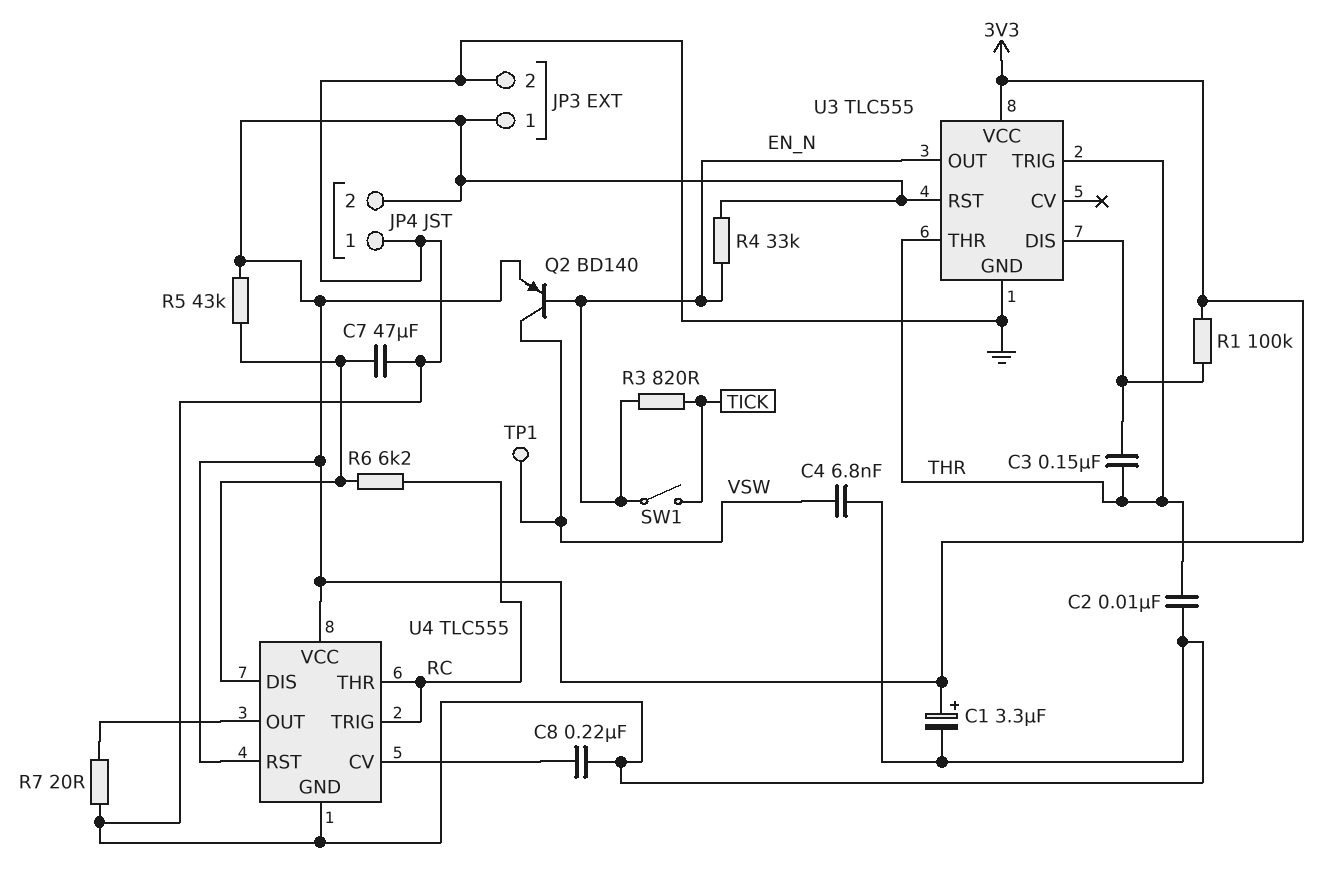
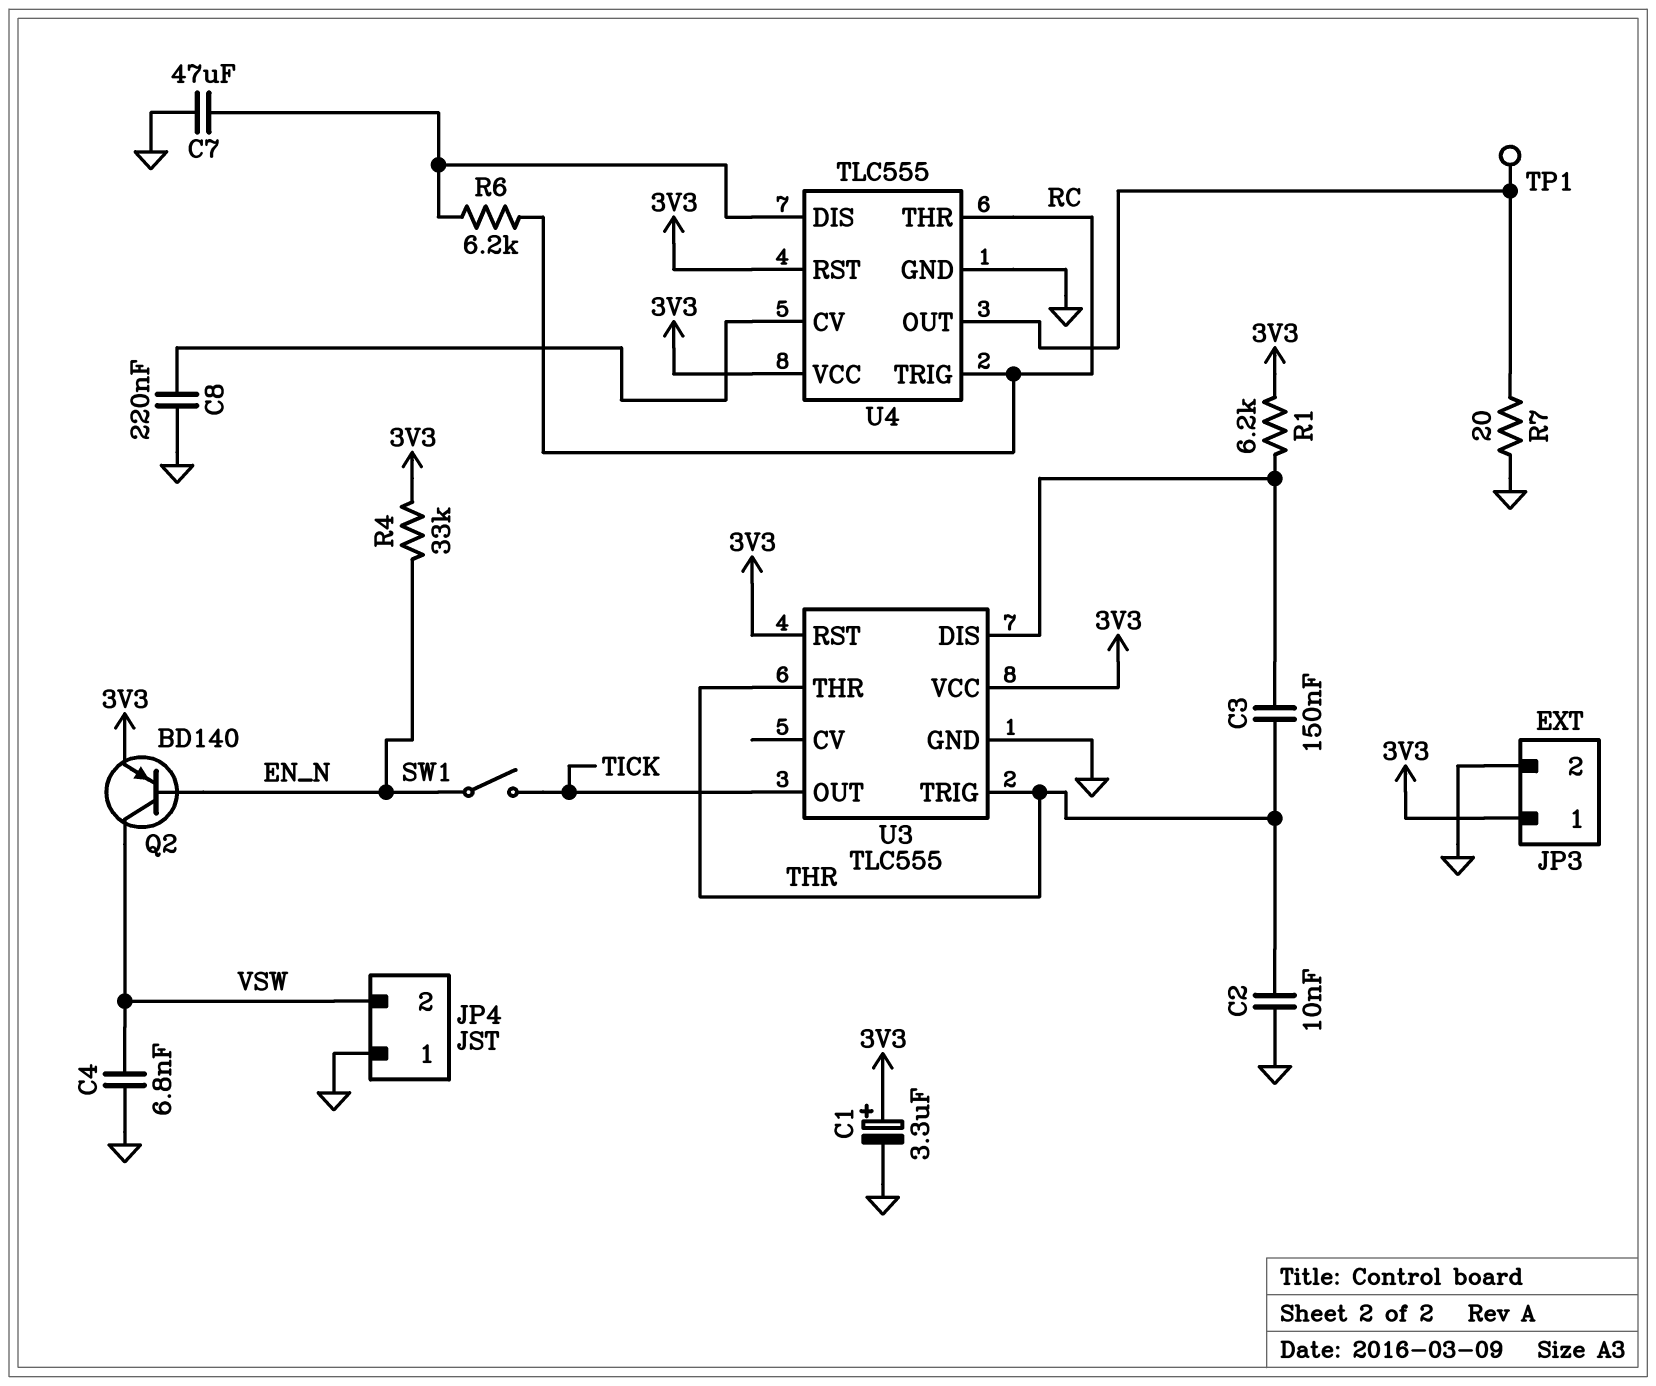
JP4 pin 2: 3V3 -> VSW
R1: 100k (3V3, U3/DIS) -> 6.2k (3V3, U3/DIS)
R3: 820 (EN_N, TICK) -> none
R5: 43k (3V3, U4/DIS) -> none
TP1: test point (VSW) -> test point (U4/OUT)
U3 pin OUT: EN_N -> TICK

